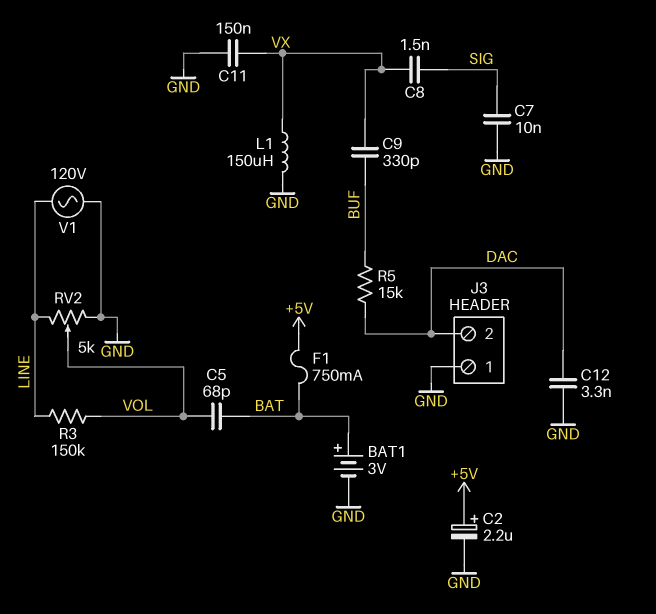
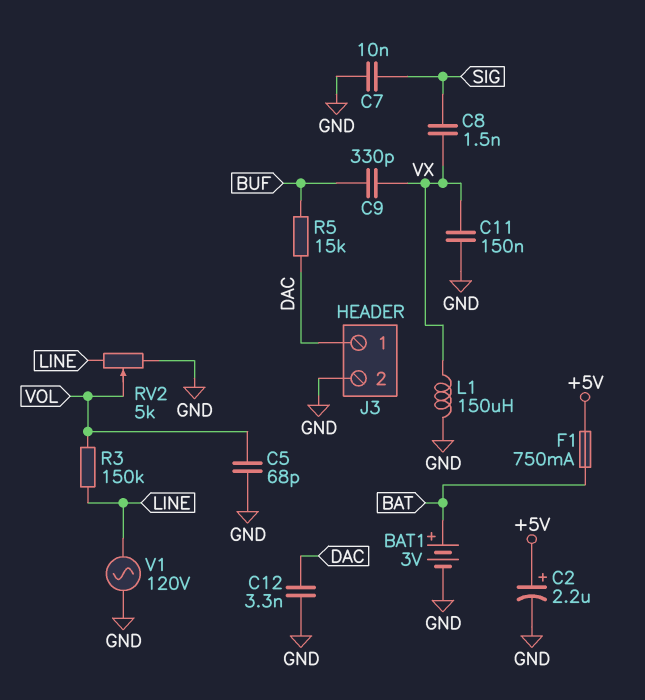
C5: 68pF (BAT, VOL) -> 68pF (GND, VOL)
J3 pin 1: GND -> DAC
J3 pin 2: DAC -> GND

